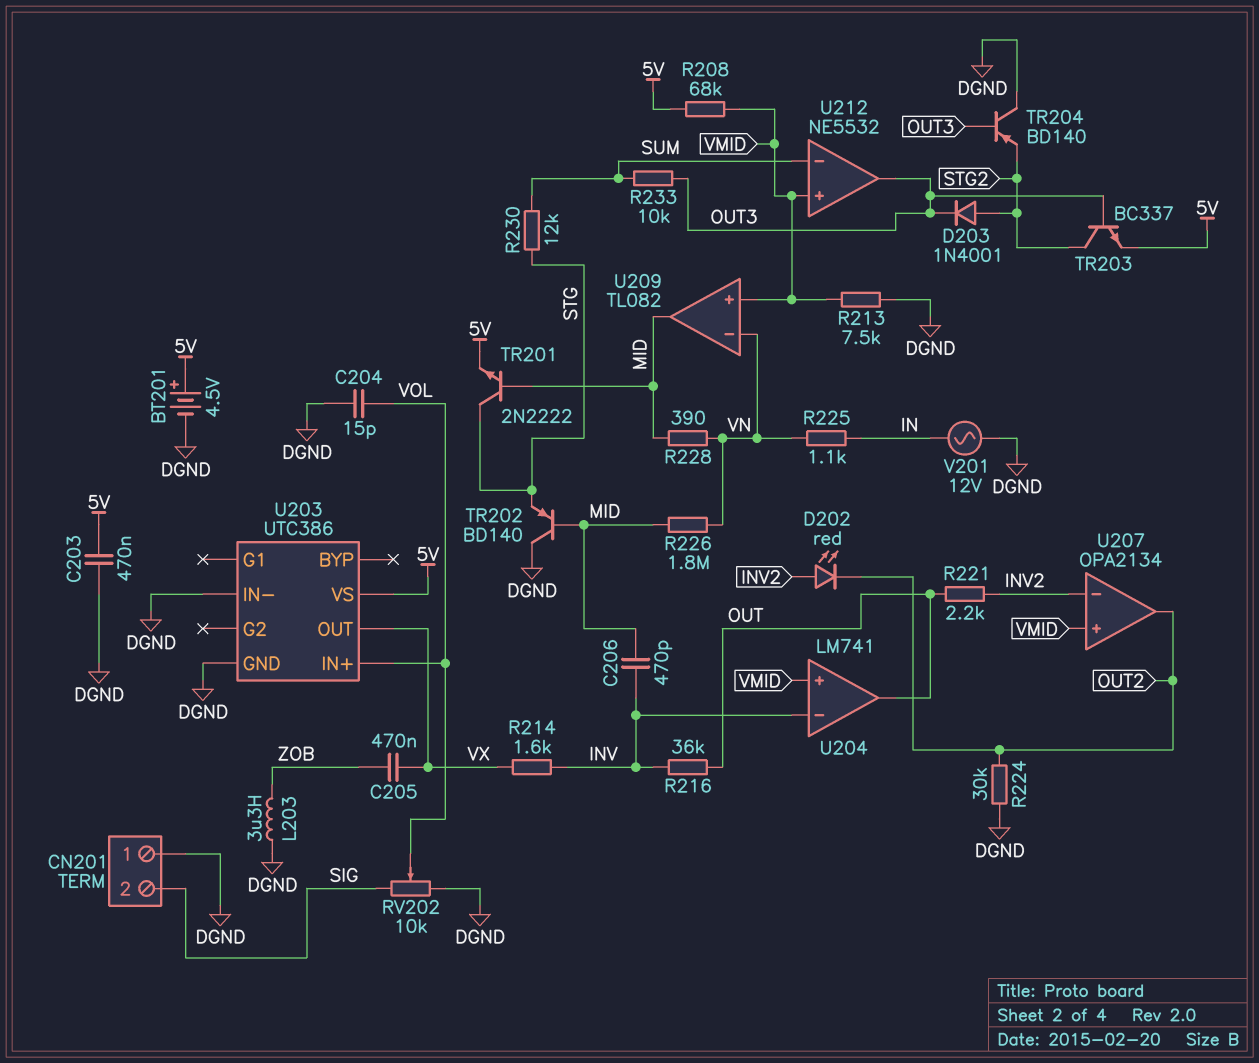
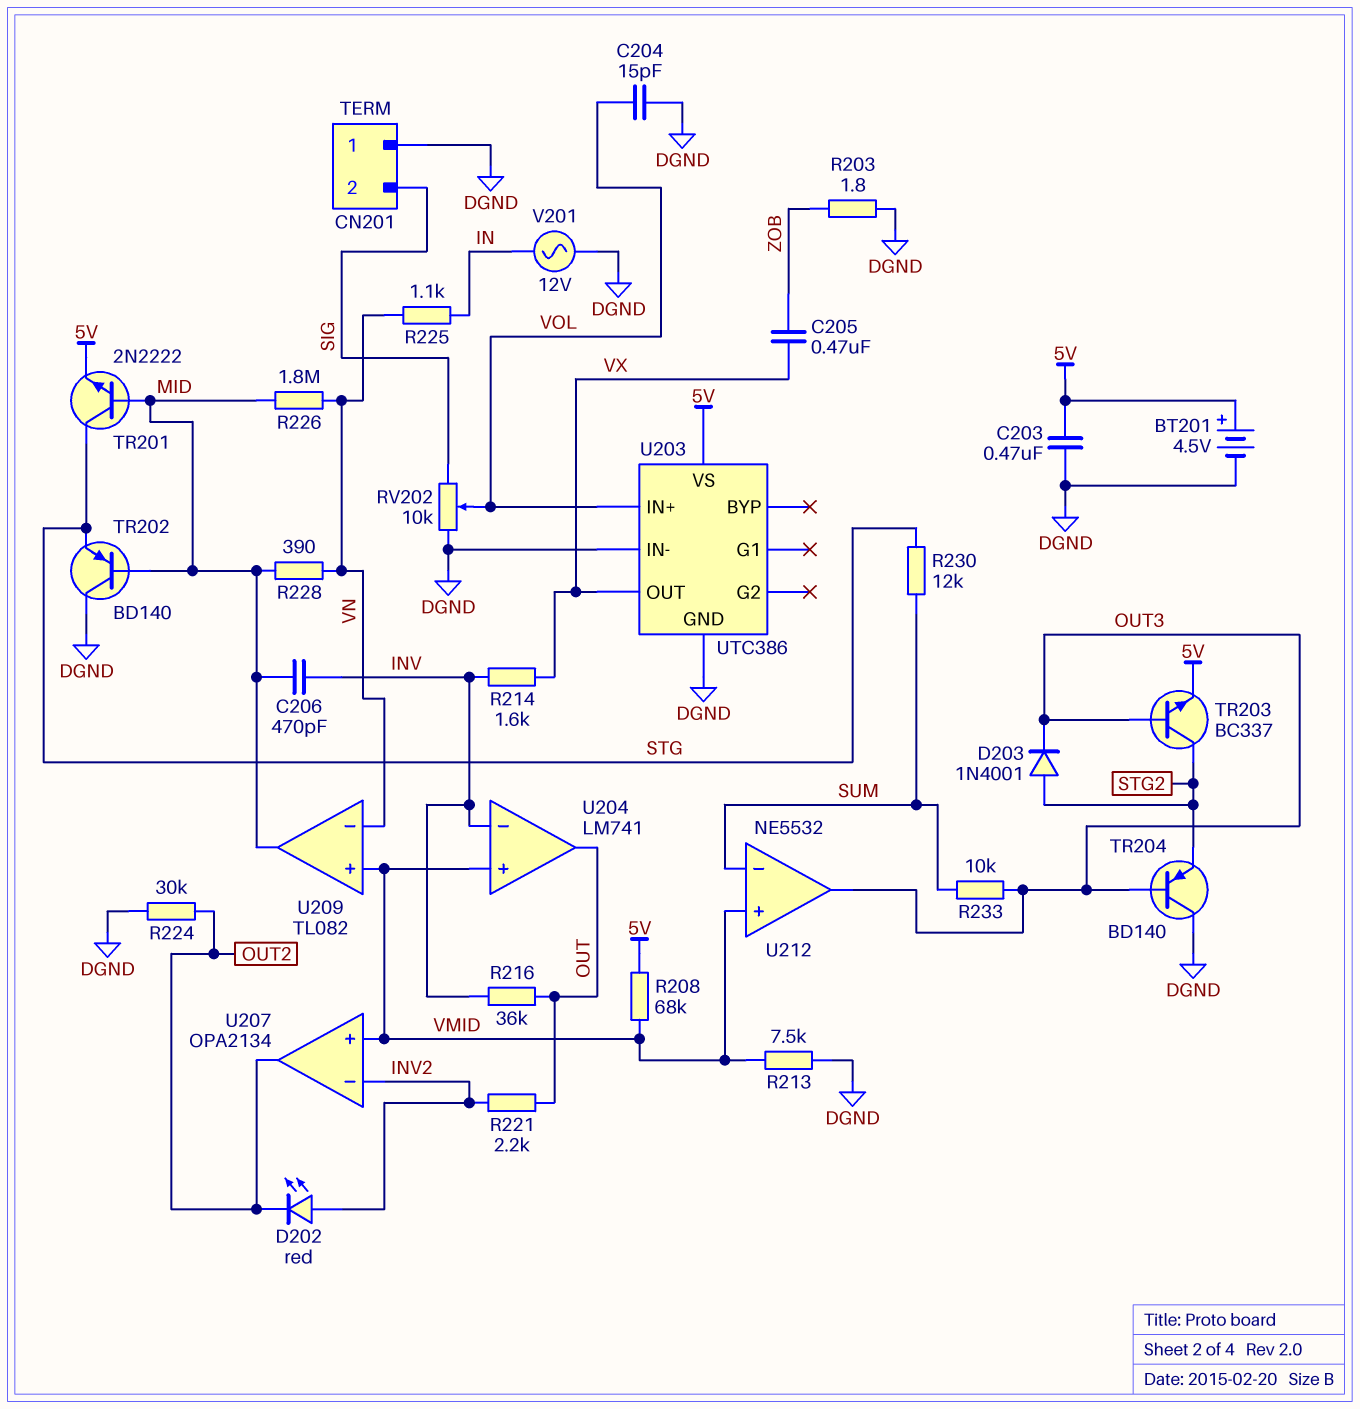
L203: 3.3uH (DGND, ZOB) -> none
R203: none -> 1.8 (DGND, ZOB)

